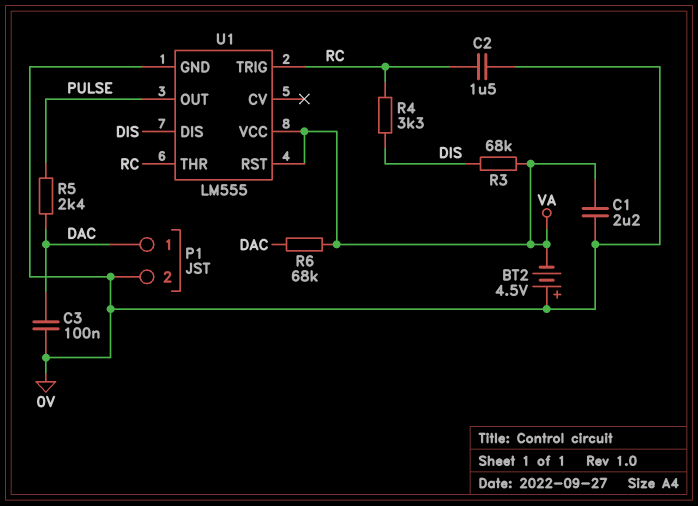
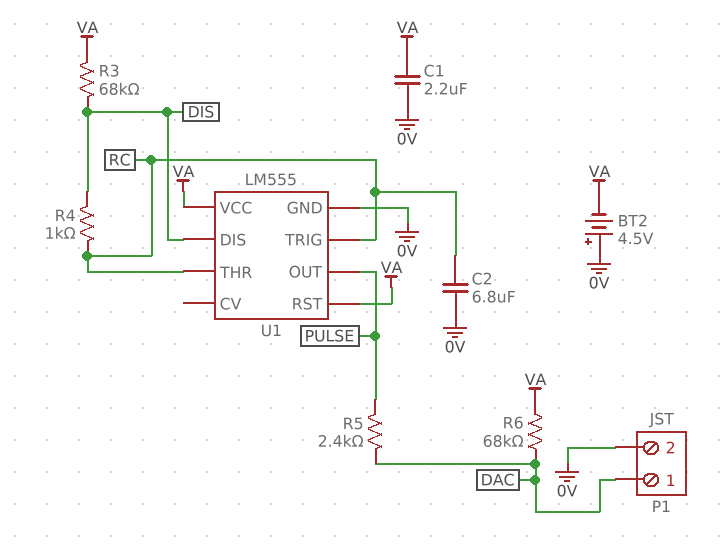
C2: 1.5uF (0V, RC) -> 6.8uF (0V, RC)
C3: 100nF (0V, DAC) -> none
R4: 3.3k (DIS, RC) -> 1k (DIS, RC)

